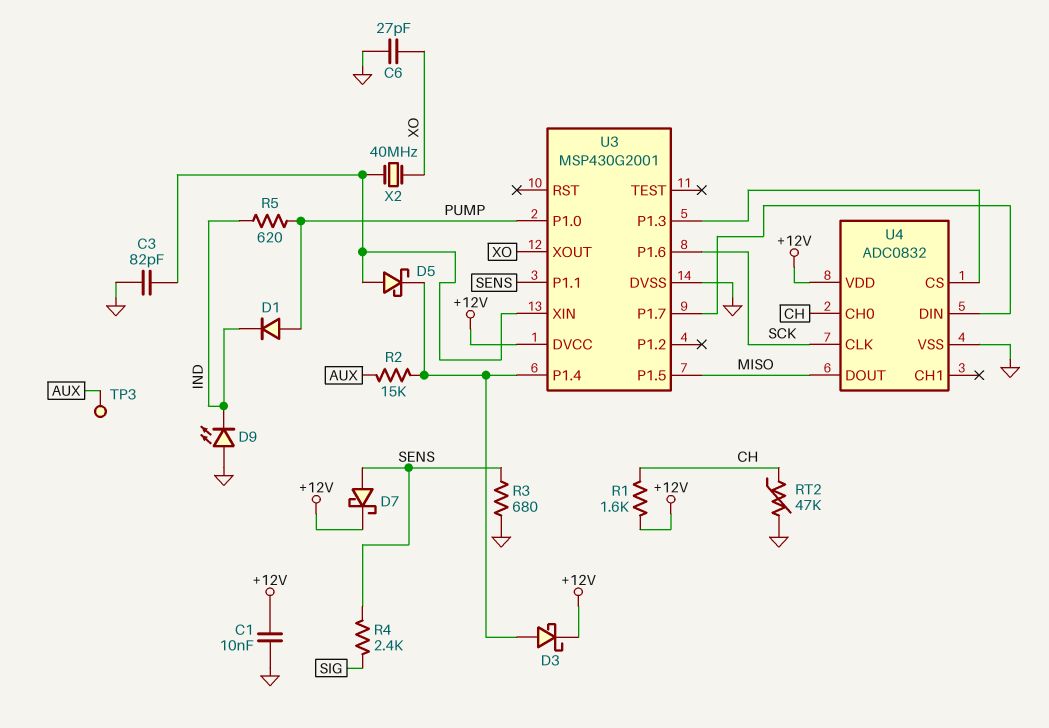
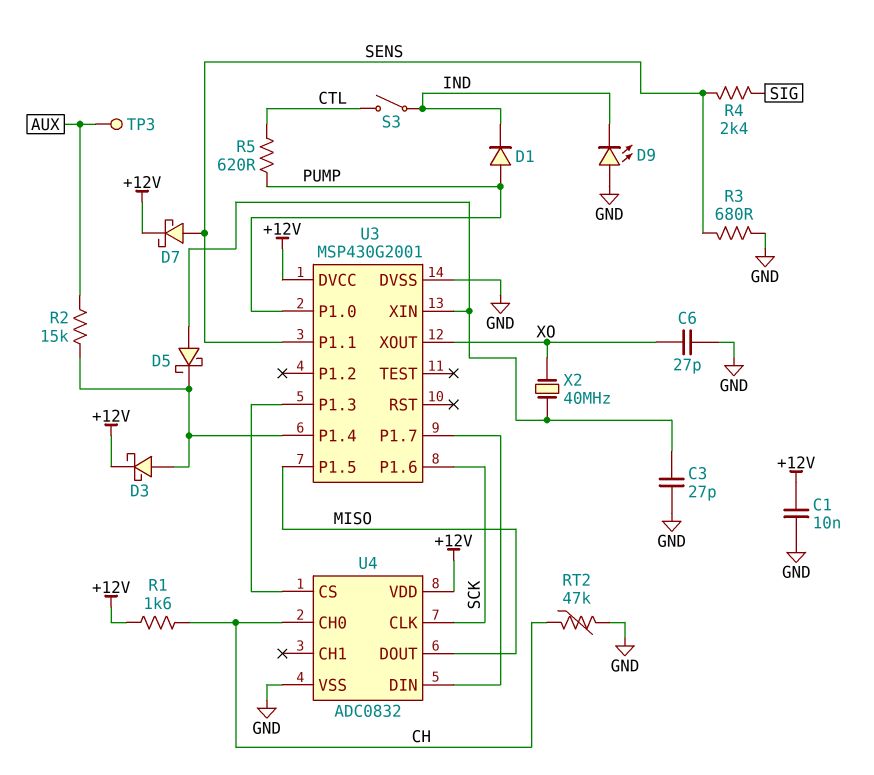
C3: 82pF (GND, U3/XIN) -> 27pF (GND, U3/XIN)
R5: 620 (IND, PUMP) -> 620 (CTL, PUMP)
S3: none -> switch (CTL, IND)

